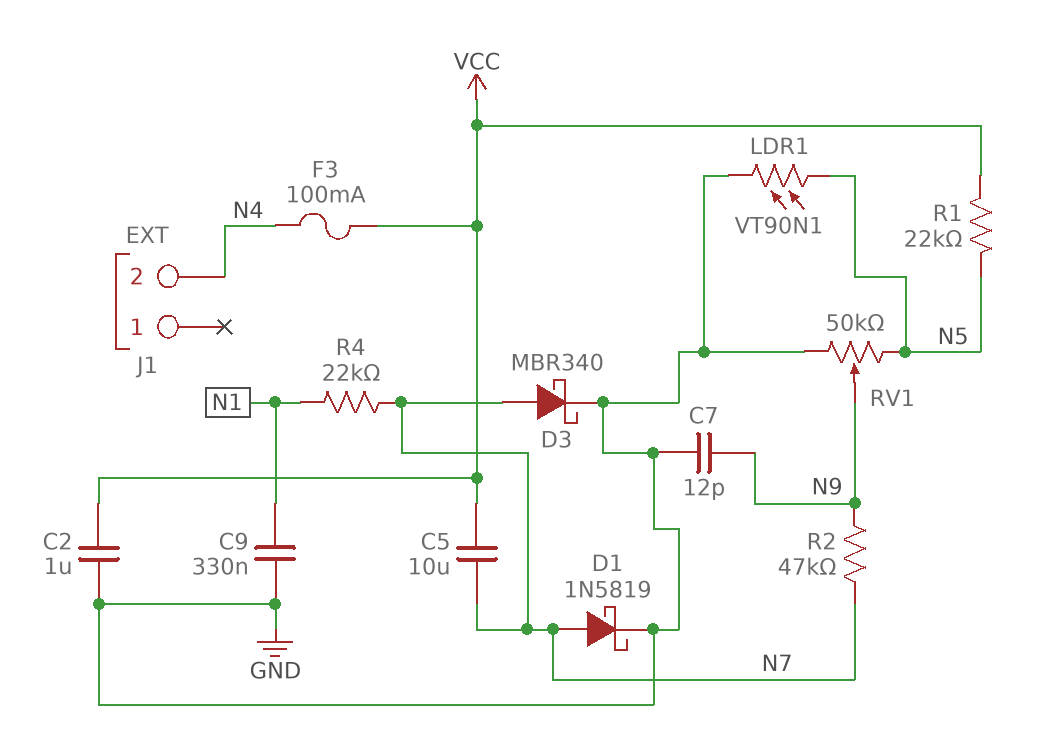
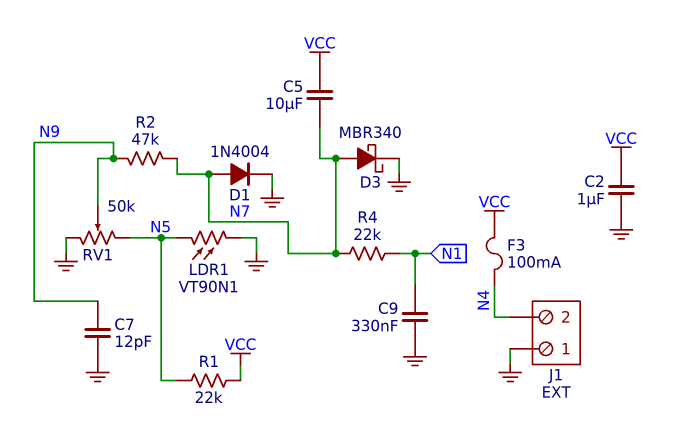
D1: schottky 1N5819 (A N7, K GND) -> diode 1N4004 (A N7, K GND)
J1 pin 1: none -> GND

